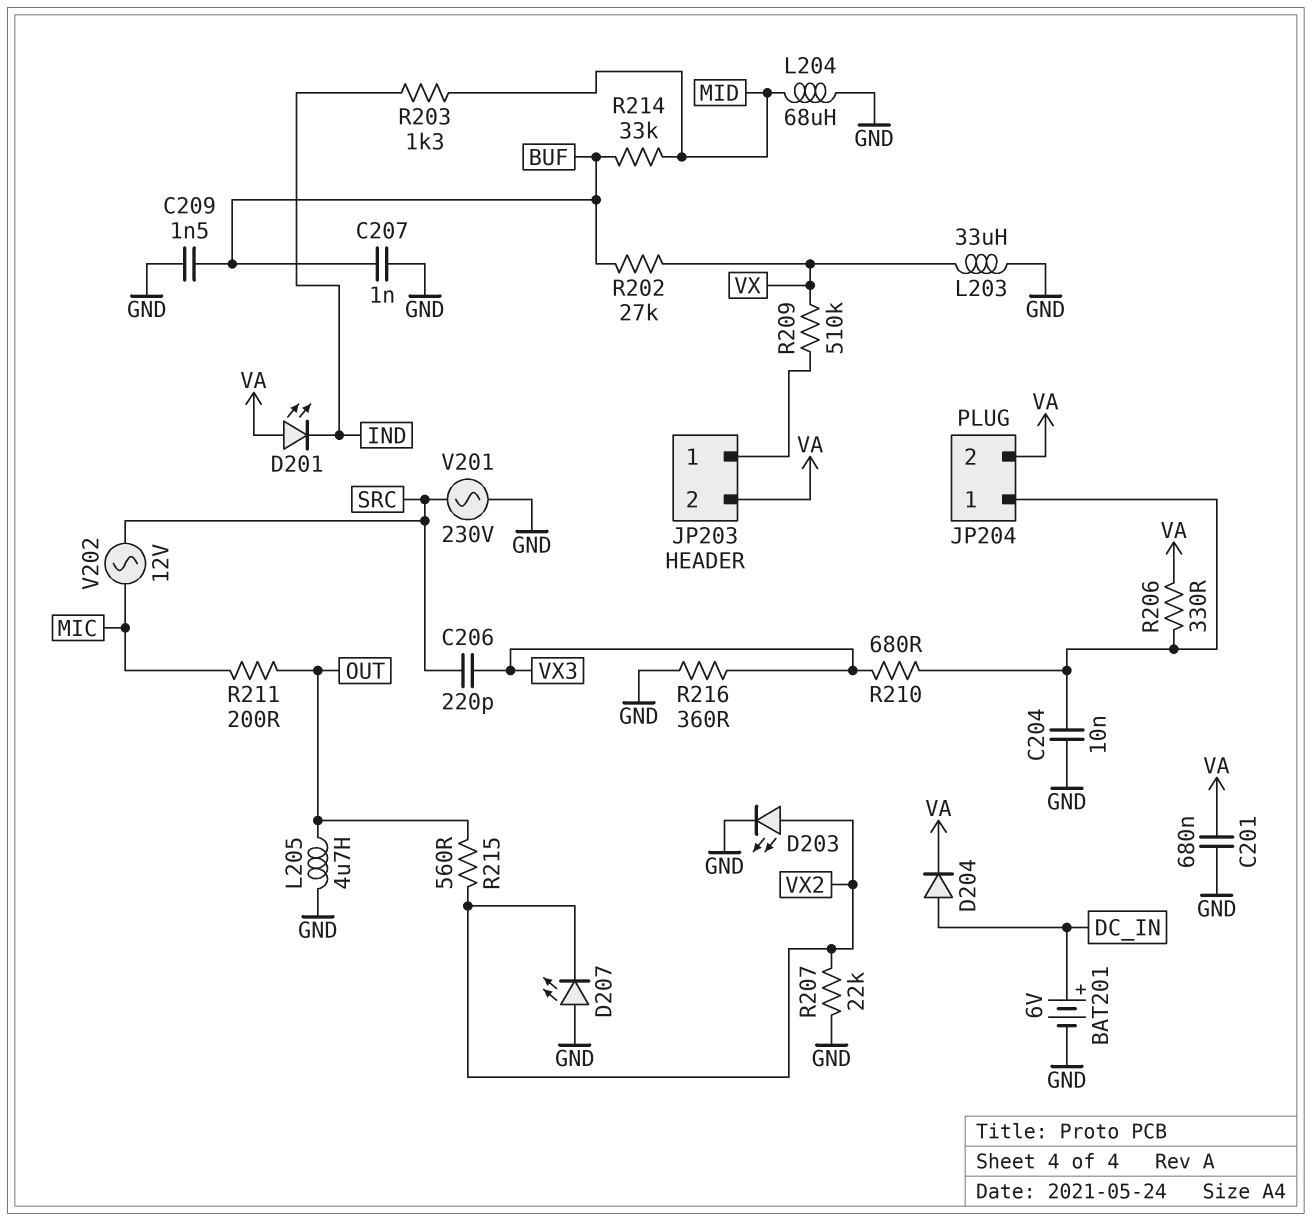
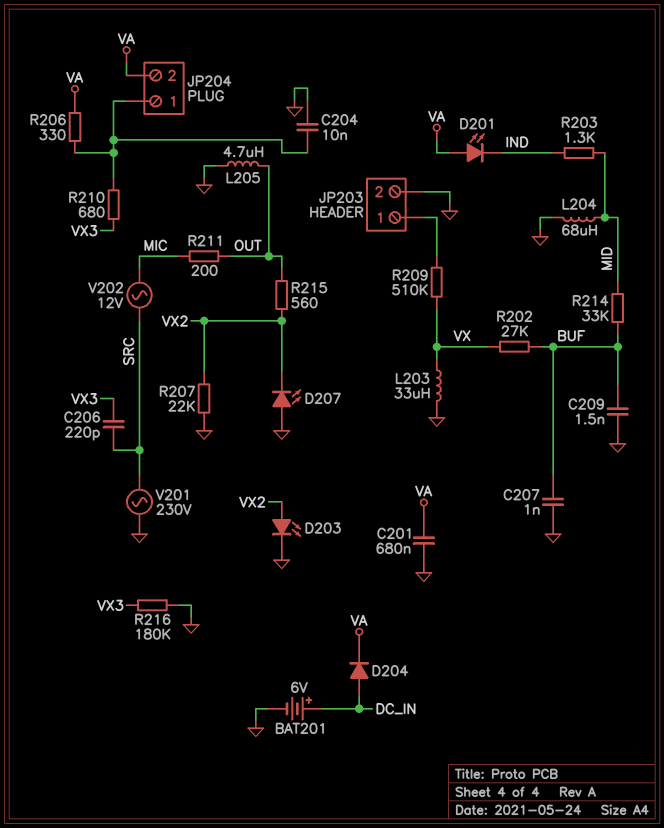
JP203 pin 2: VA -> GND
R216: 360 (GND, VX3) -> 180k (GND, VX3)

